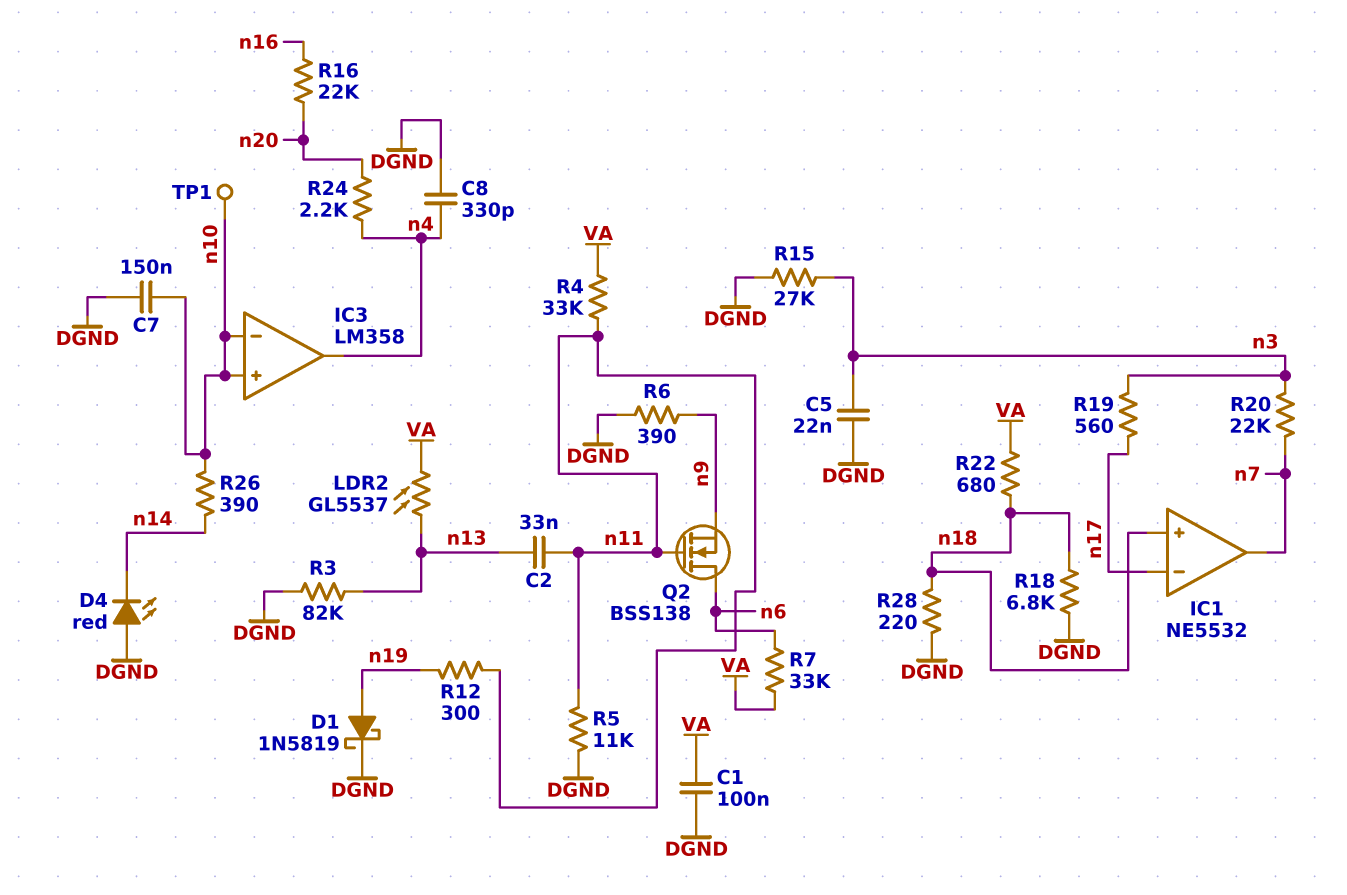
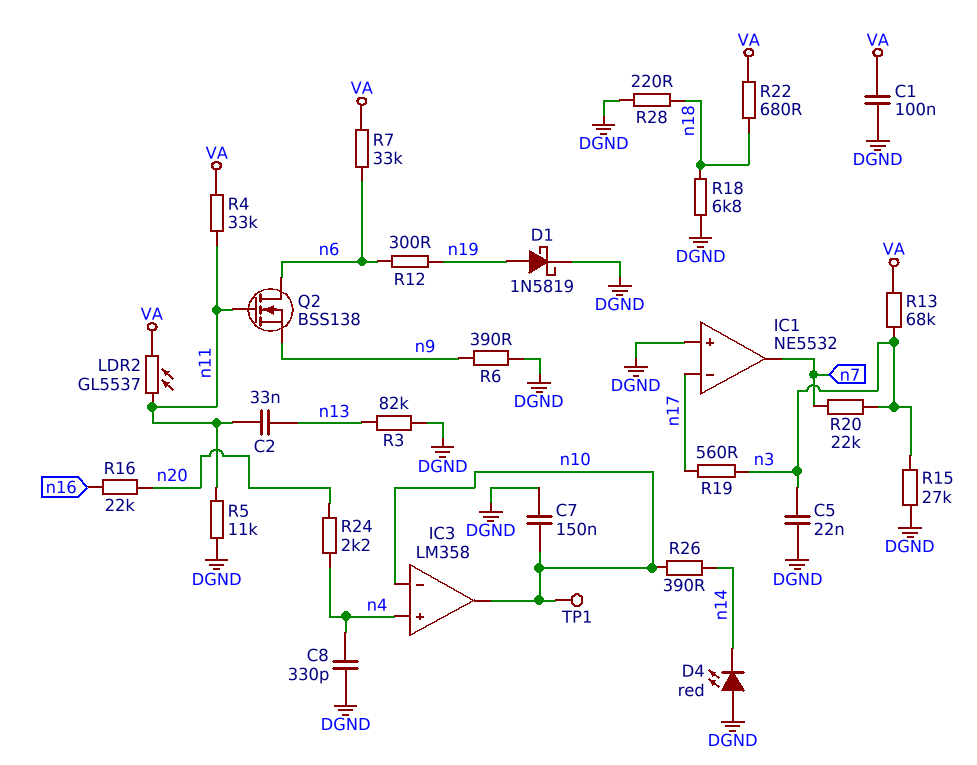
IC1 pin in+: n18 -> DGND
IC3 pin in+: n10 -> n4
IC3 pin out: n4 -> n10
LDR2: GL5537 (VA, n13) -> GL5537 (VA, n11)
R12: 300 (n11, n19) -> 300 (n6, n19)
R13: none -> 68k (VA, n3)

